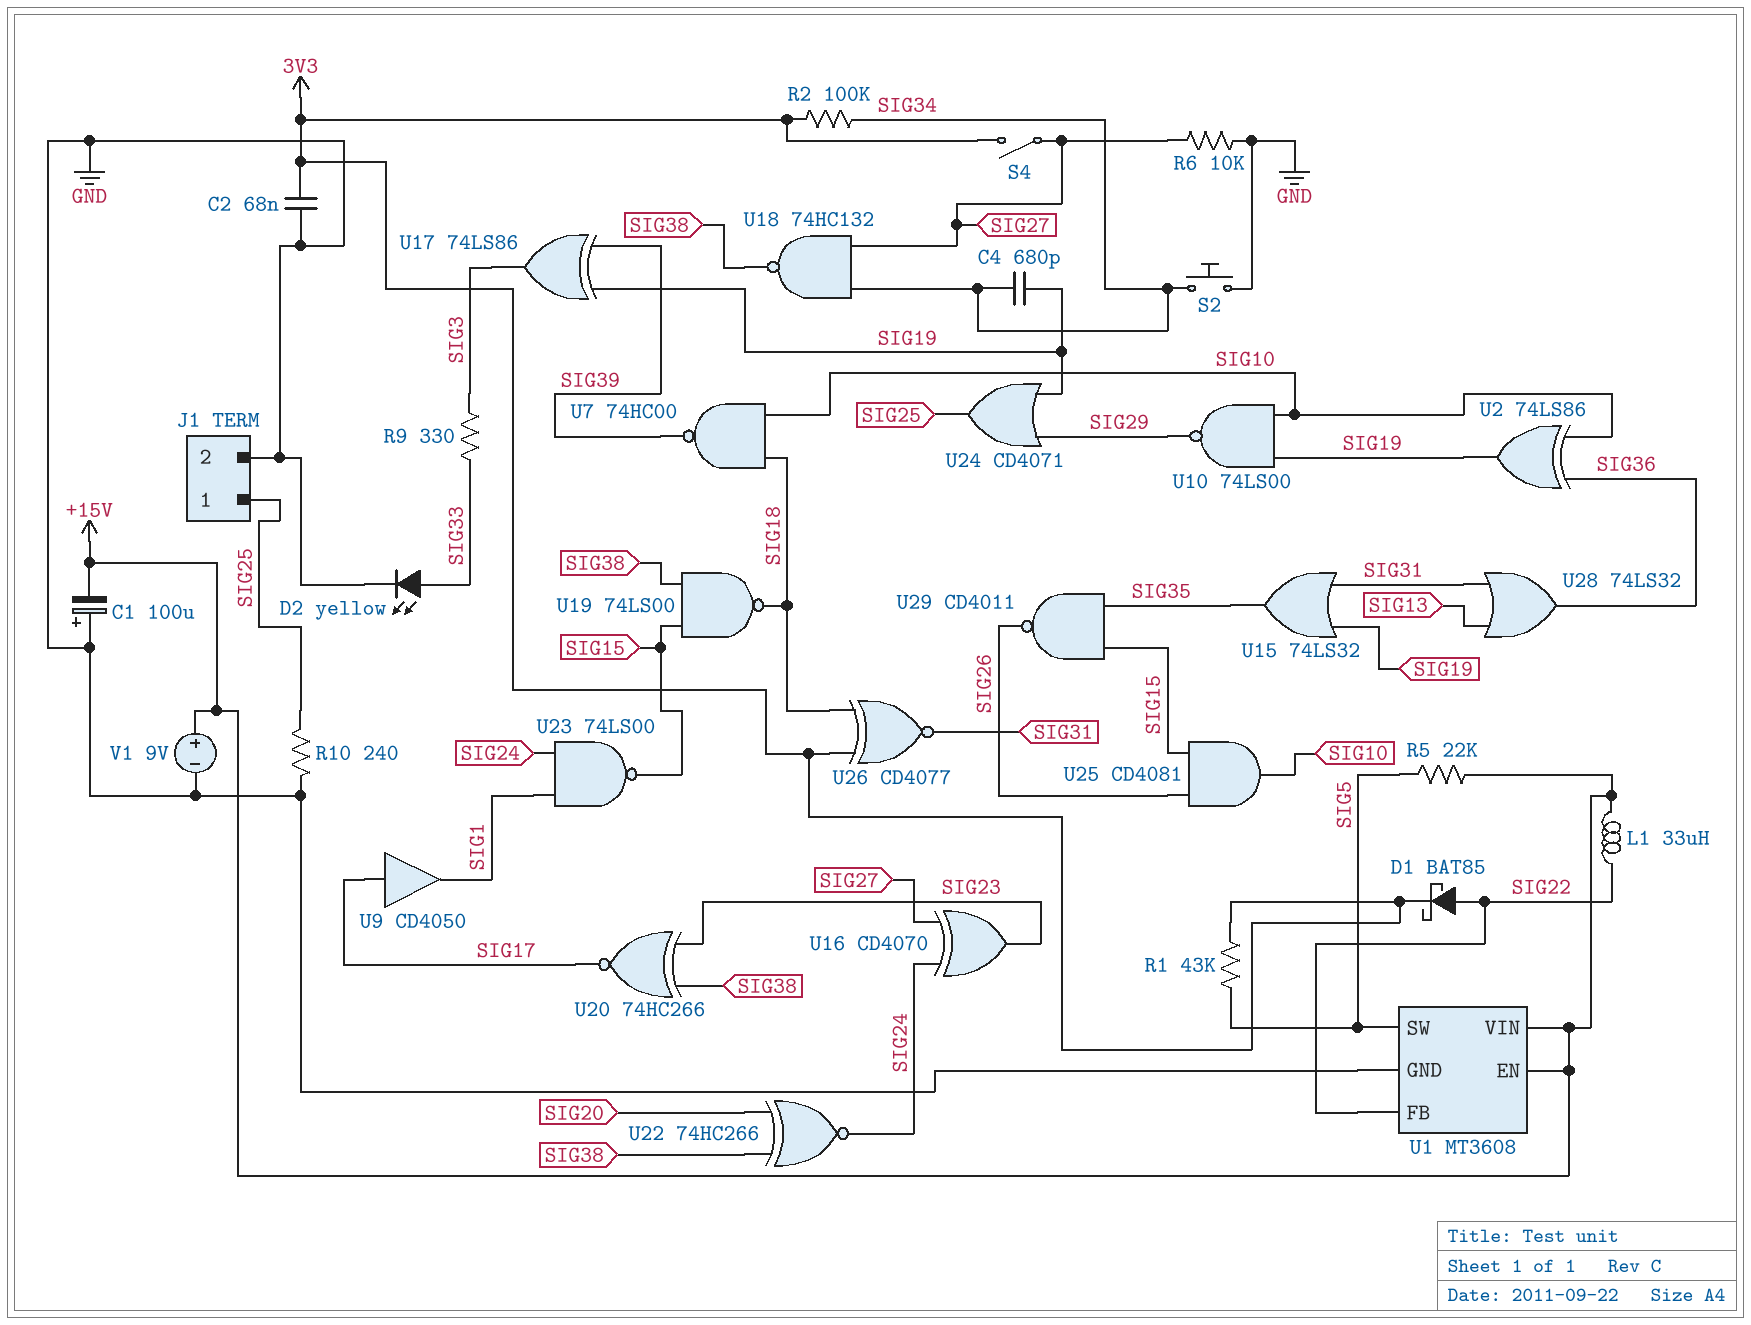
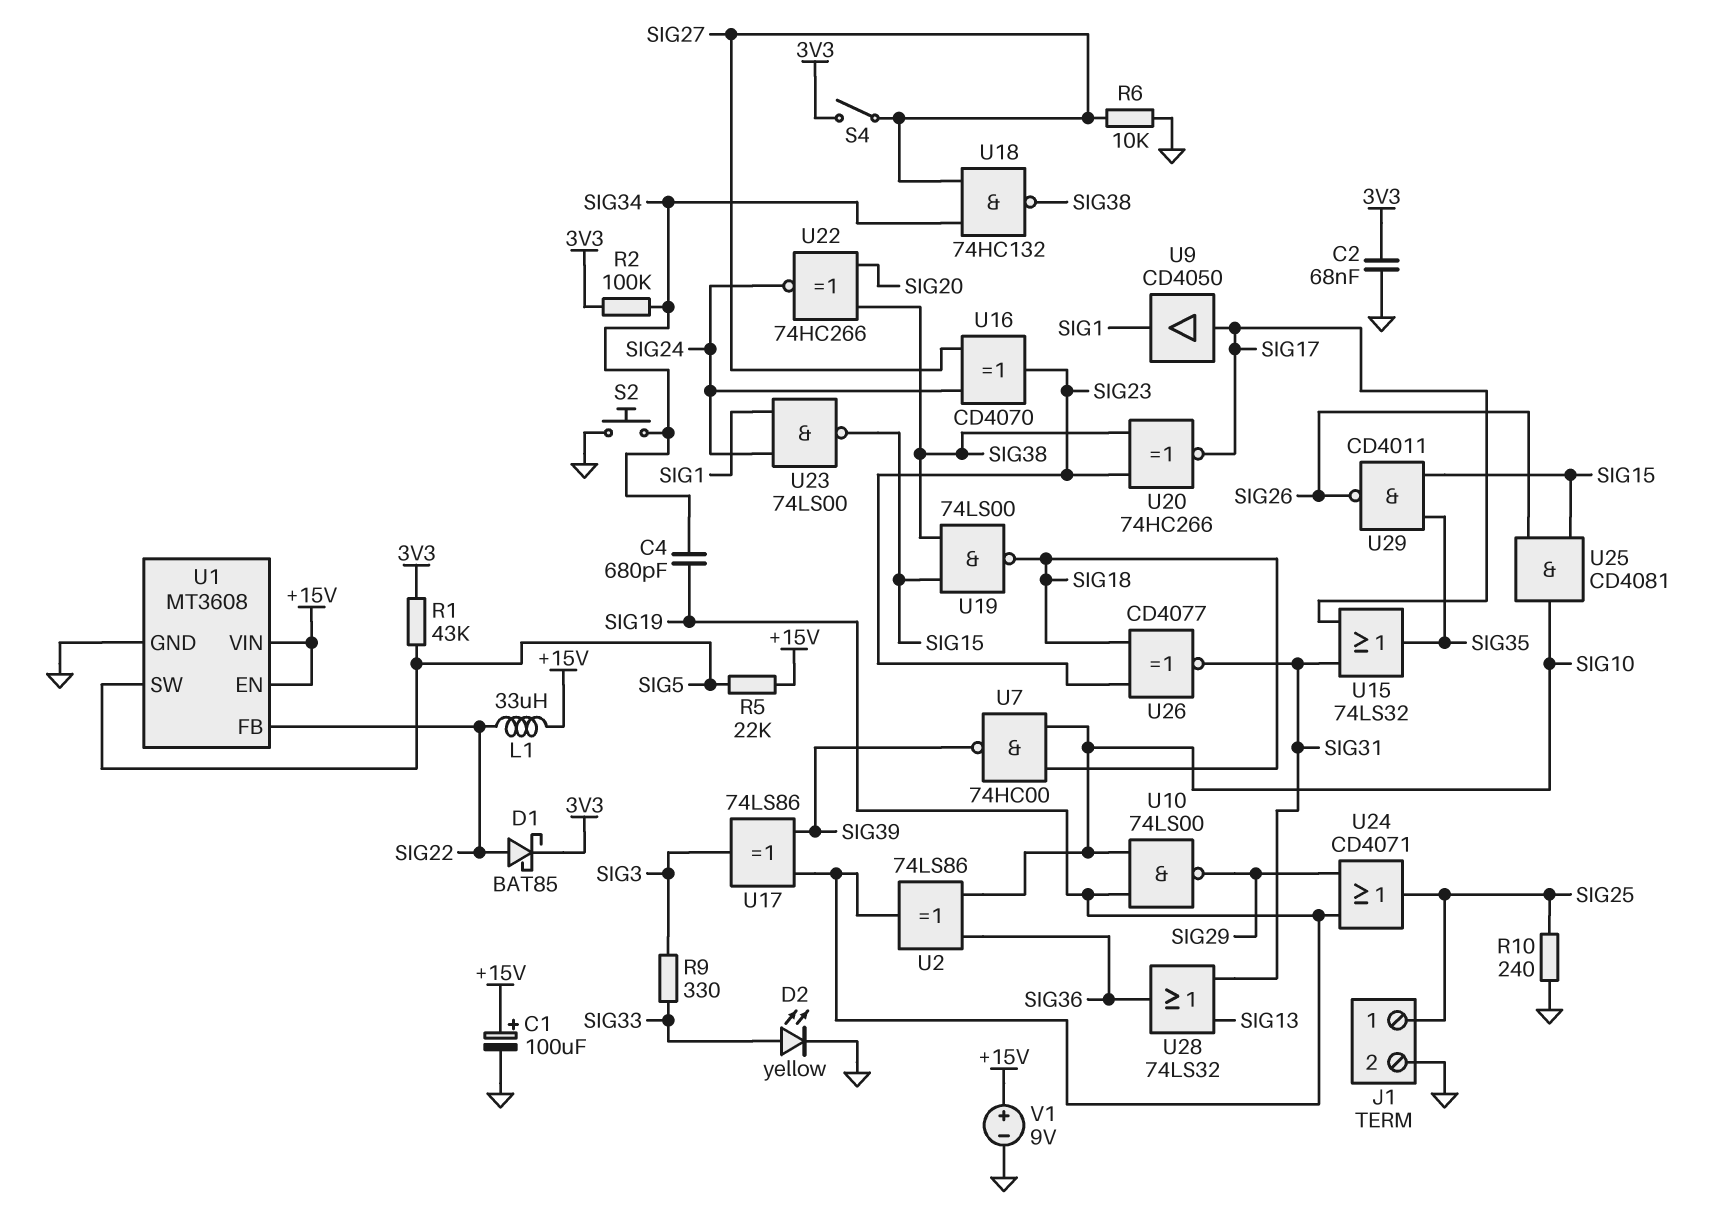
C1: 100uF (plus GND, minus +15V) -> 100uF (plus +15V, minus GND)
U15: OR 74LS32 (in SIG19, in SIG31, out SIG35) -> OR 74LS32 (in SIG17, in SIG31, out SIG35)
U26: XNOR CD4077 (in 3V3, in SIG18, out SIG31) -> XNOR CD4077 (in SIG18, in SIG23, out SIG31)

